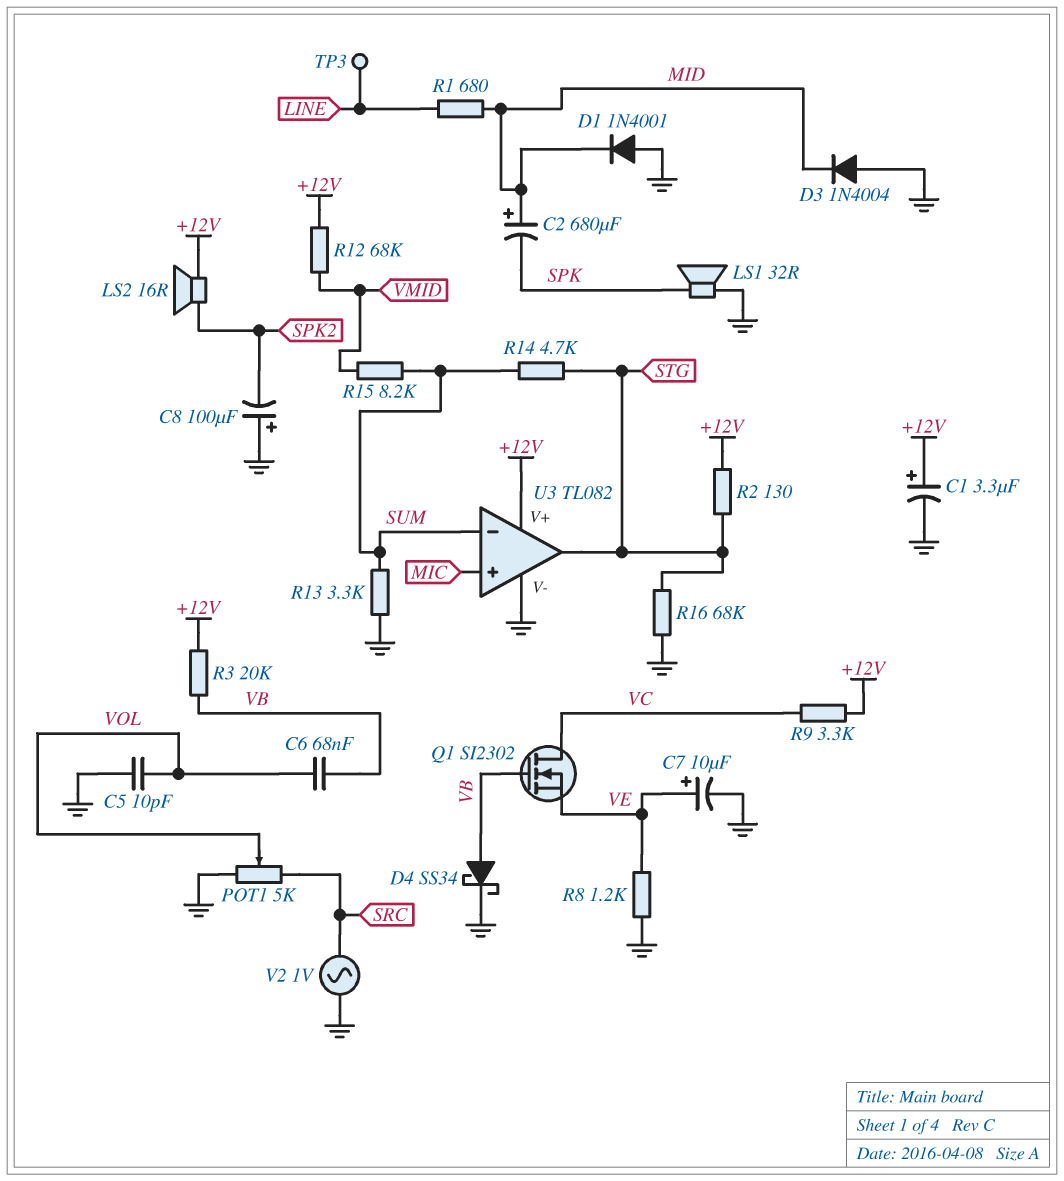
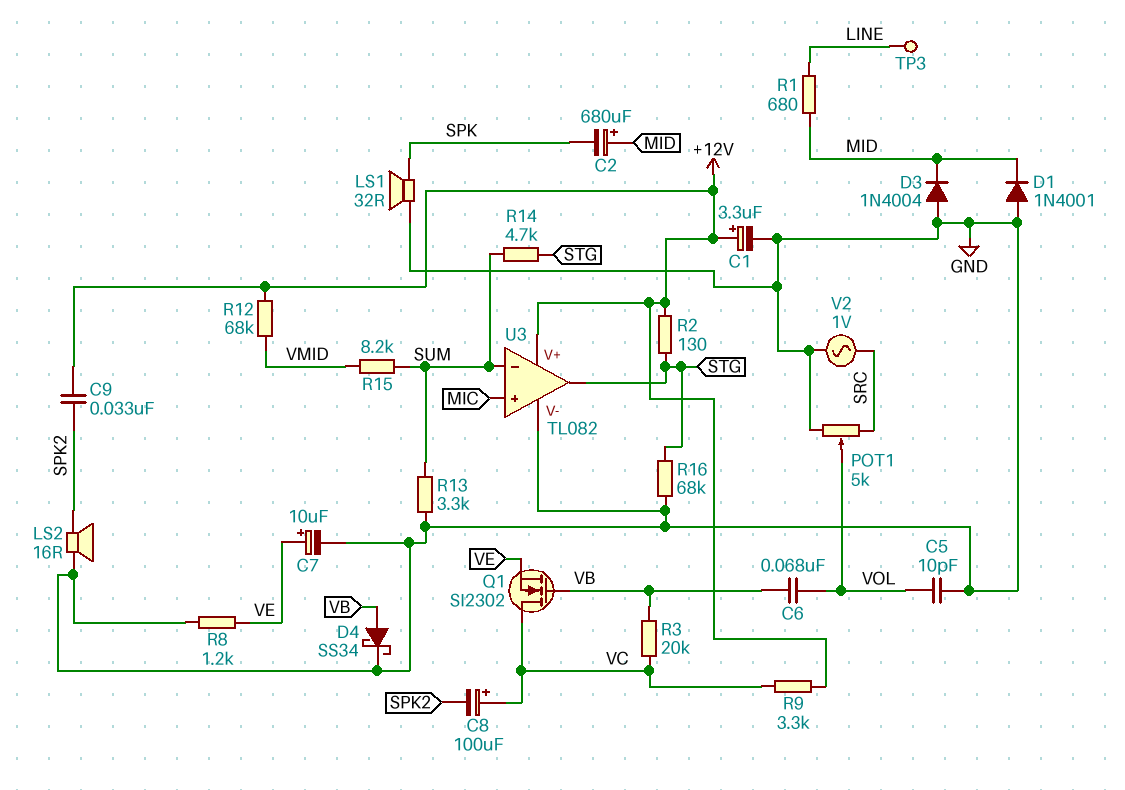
C8: 100uF (plus GND, minus SPK2) -> 100uF (plus VC, minus SPK2)
C9: none -> 33nF (+12V, SPK2)
LS2: speaker 16R (+12V, SPK2) -> speaker 16R (GND, SPK2)
R3: 20k (+12V, VB) -> 20k (VB, VC)

